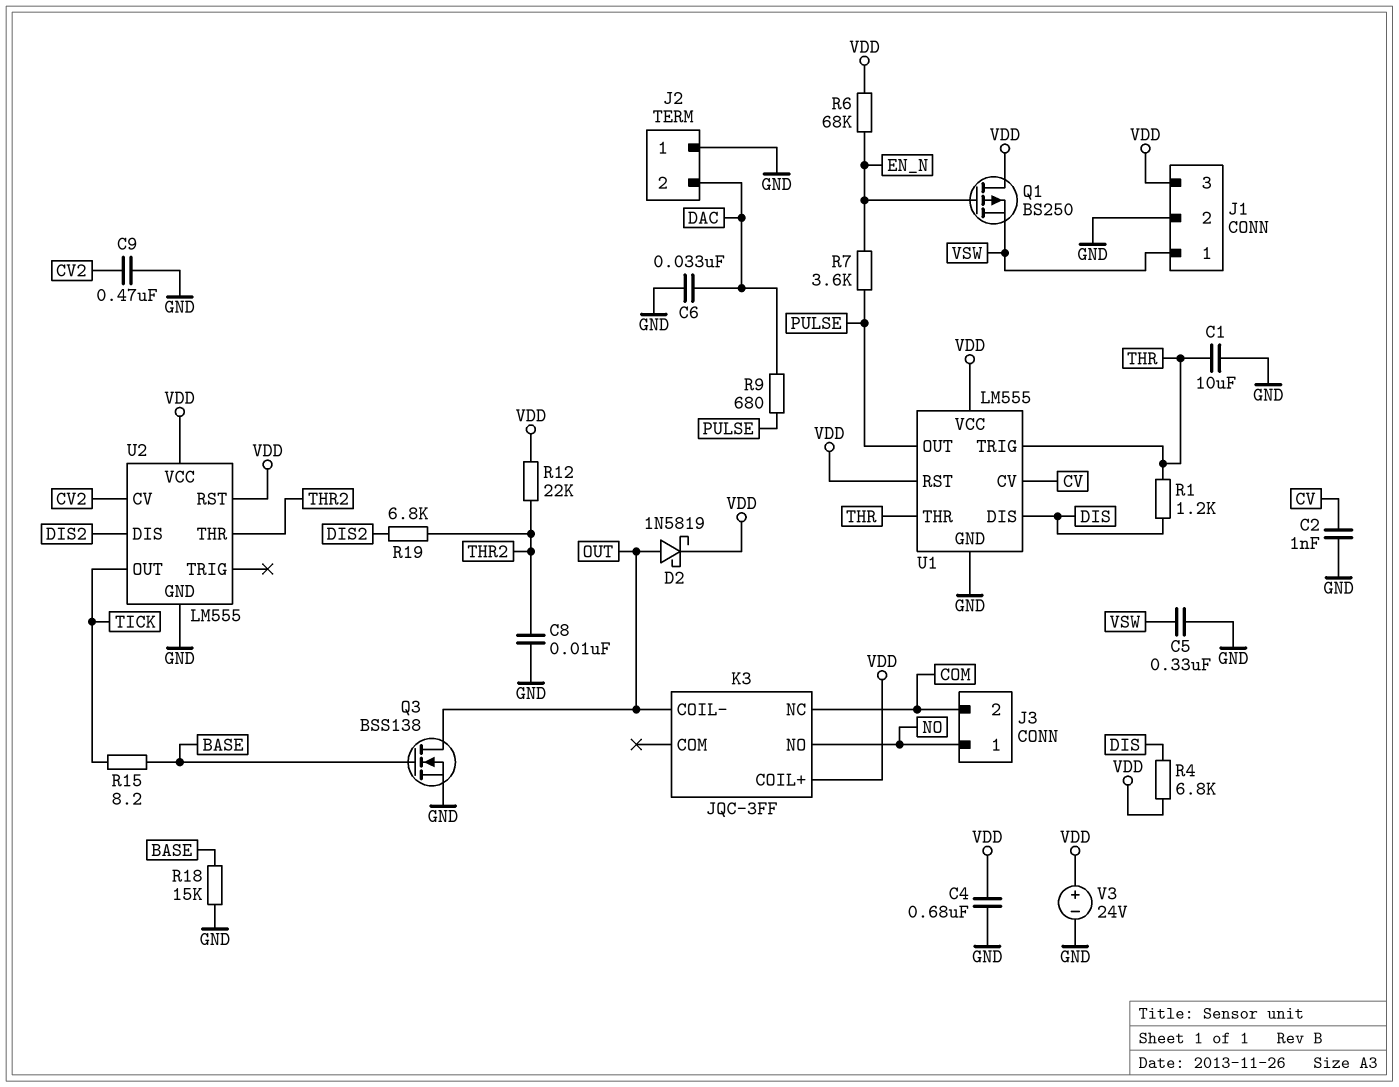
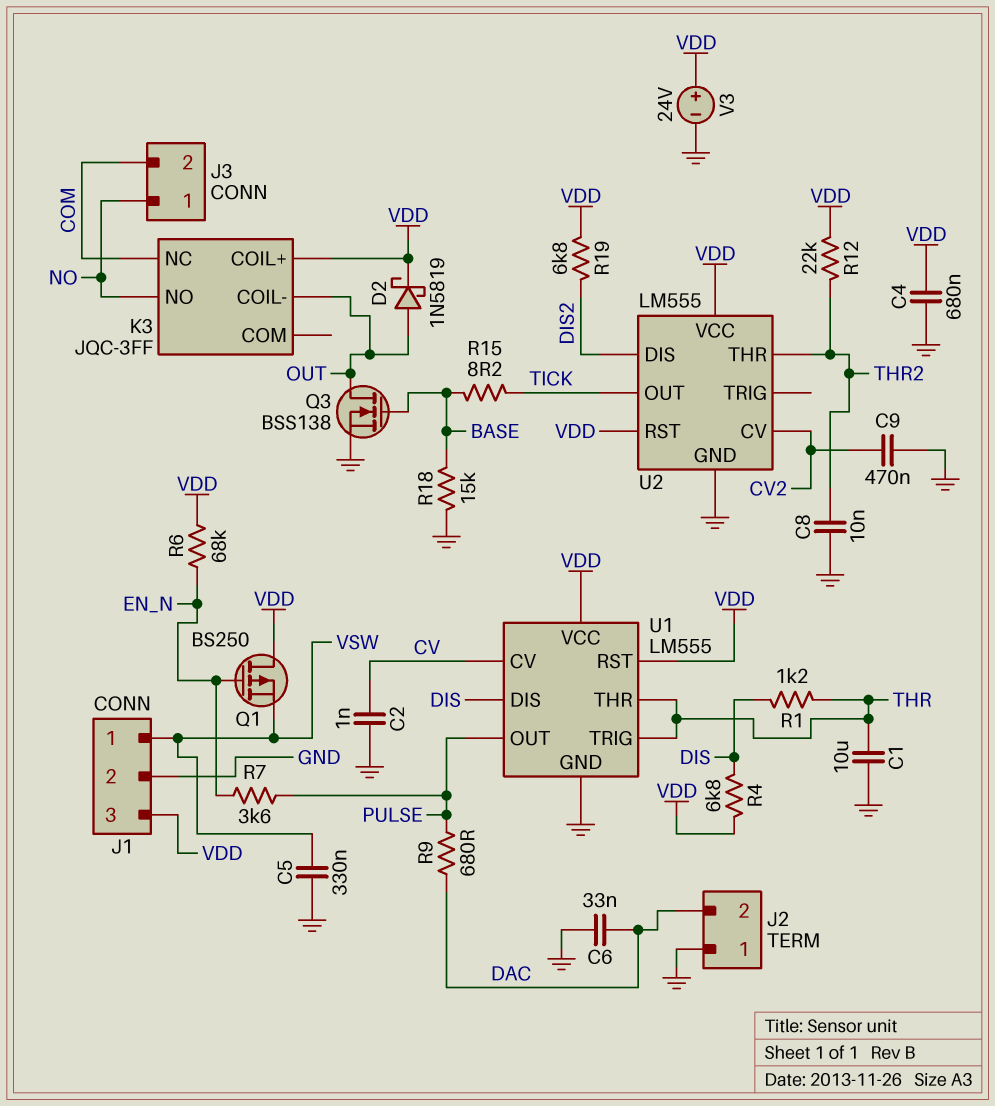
R19: 6.8k (DIS2, THR2) -> 6.8k (DIS2, VDD)

